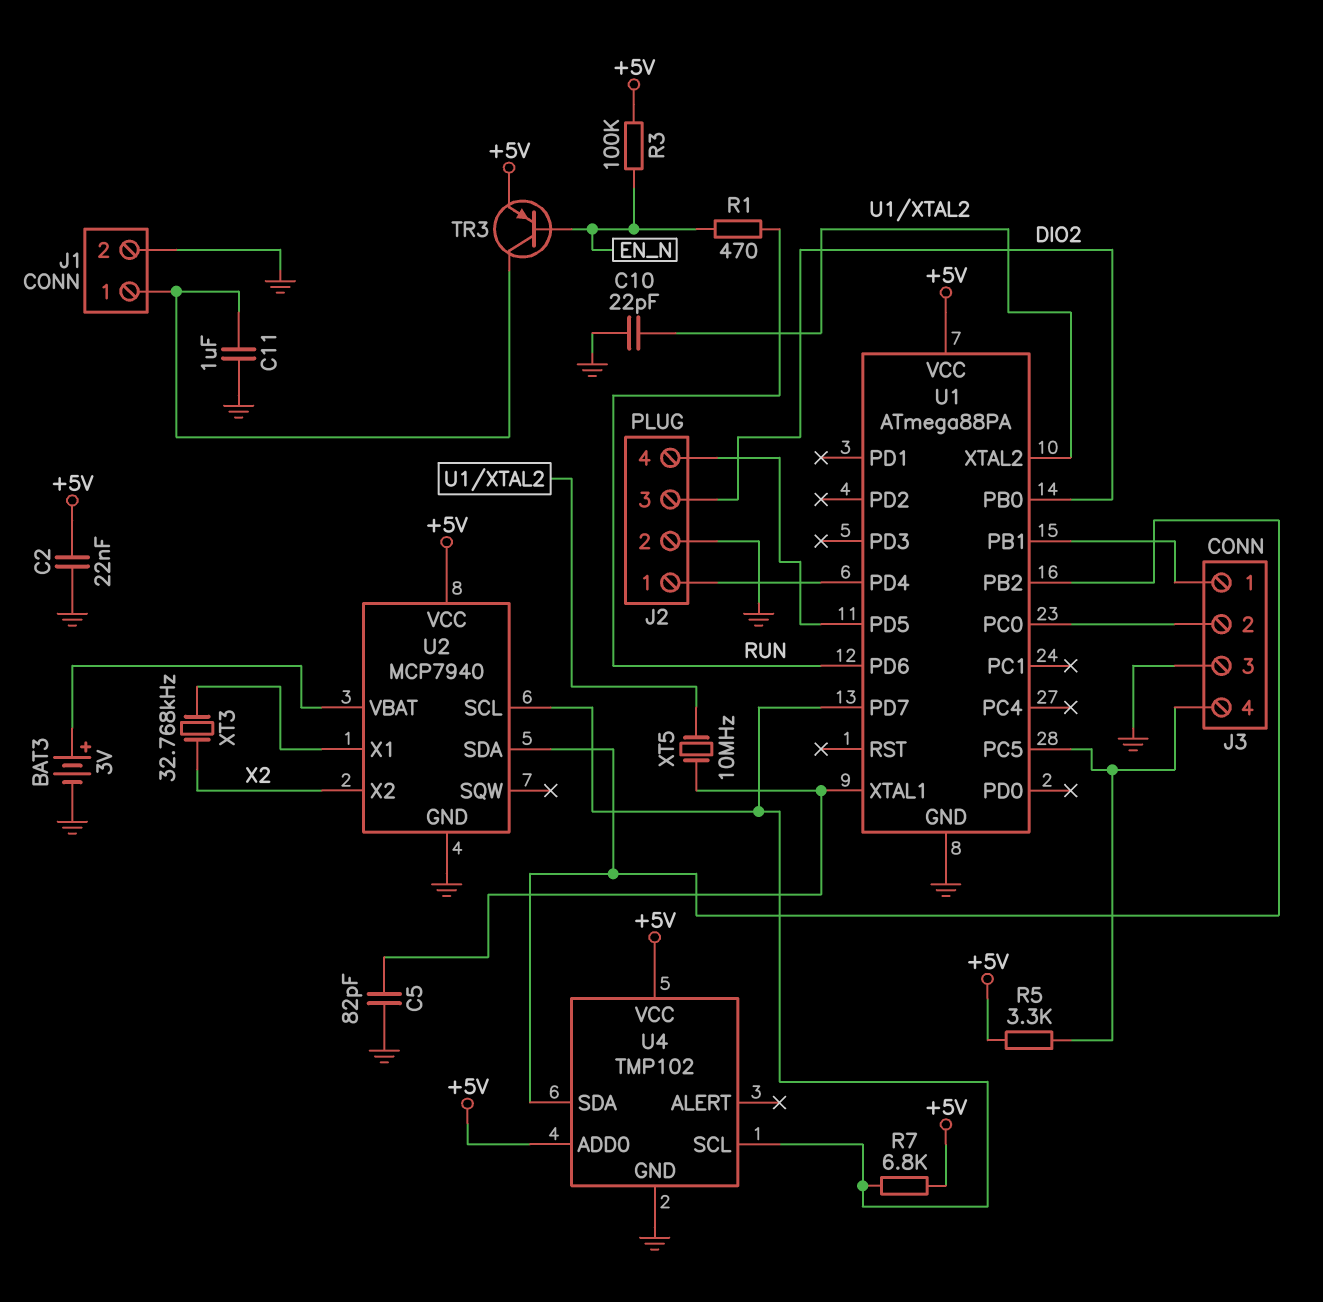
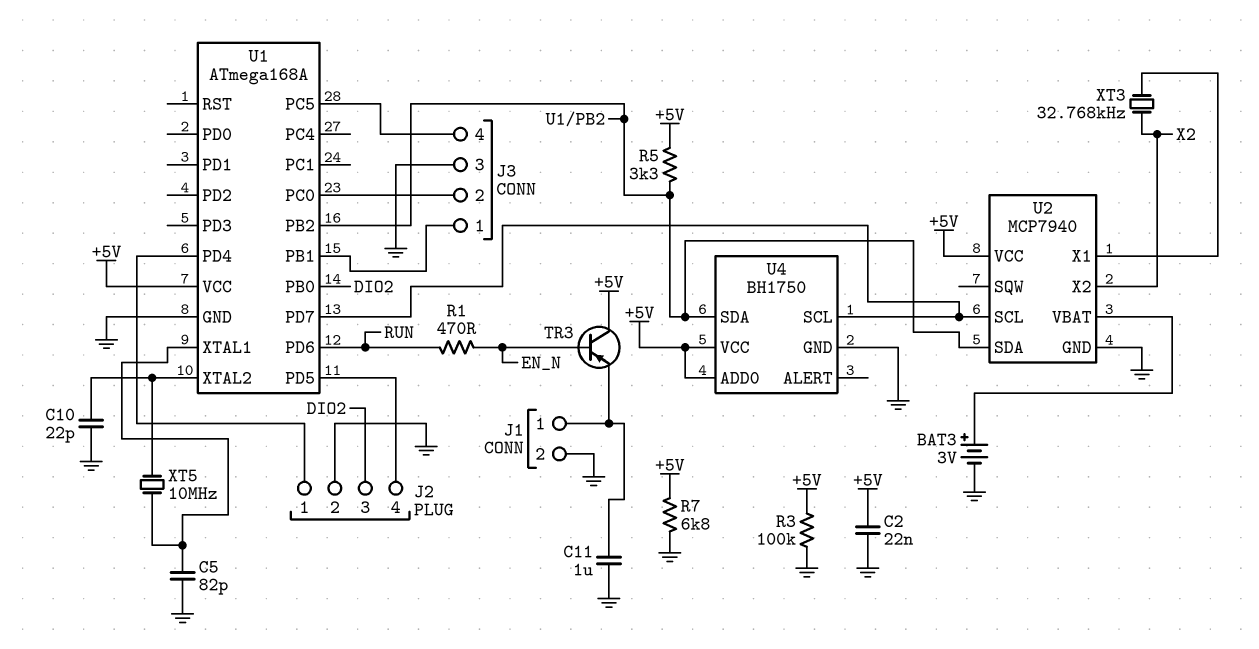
R3: 100k (+5V, EN_N) -> 100k (+5V, GND)
R5: 3.3k (+5V, J3/4) -> 3.3k (+5V, U1/PB2)
R7: 6.8k (+5V, U1/PD7) -> 6.8k (+5V, GND)
TR3: PNP (B EN_N, C J1/1, E +5V) -> PNP (B EN_N, C +5V, E J1/1)
U1: ATmega88PA -> ATmega168A
U4: TMP102 -> BH1750

